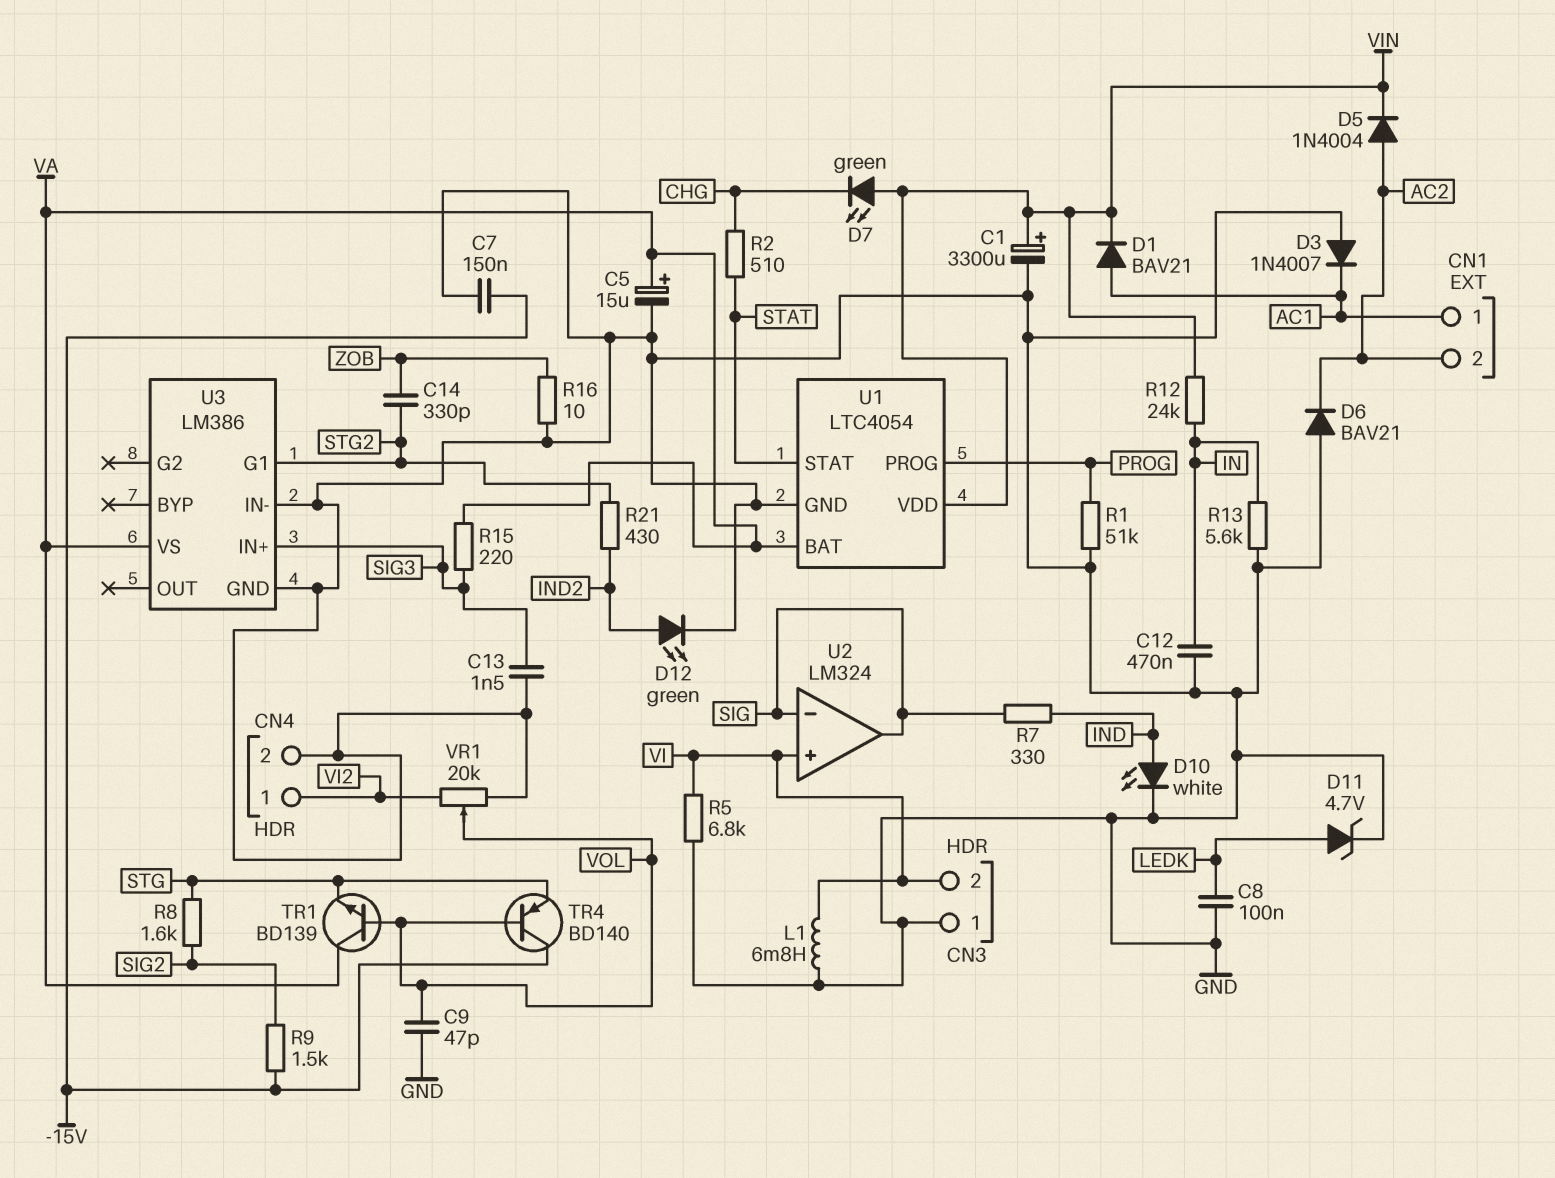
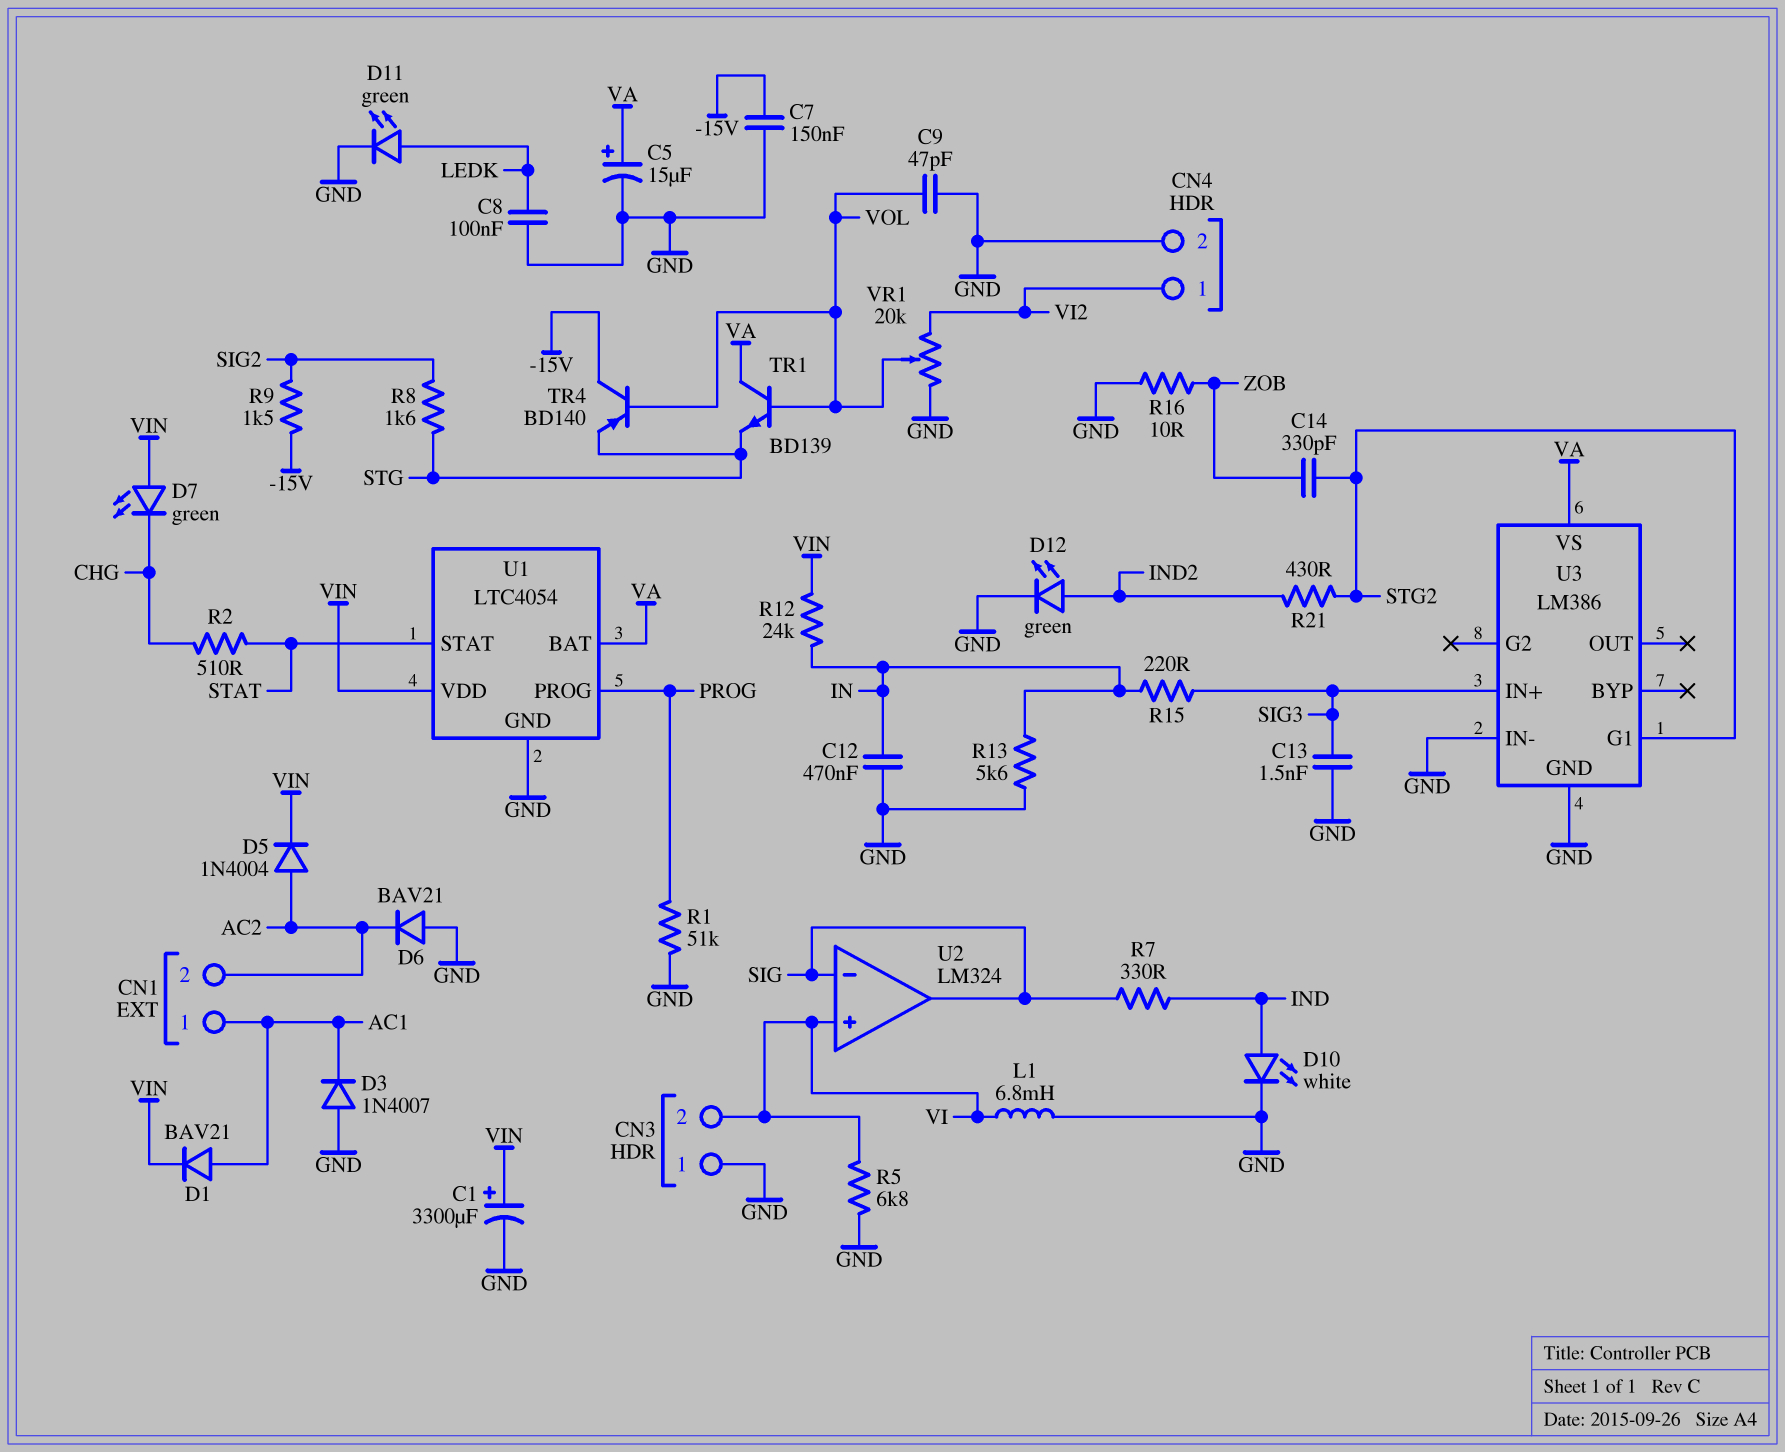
D11: zener 4.7V (A LEDK, K GND) -> LED green (A LEDK, K GND)
R15: 220 (SIG3, VA) -> 220 (IN, SIG3)

